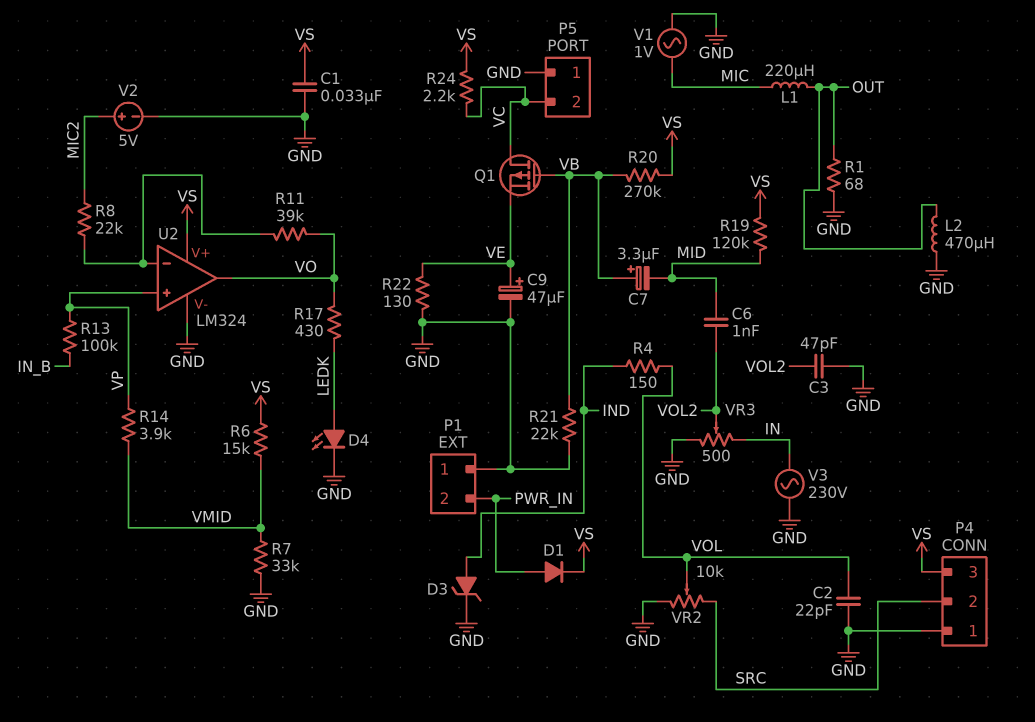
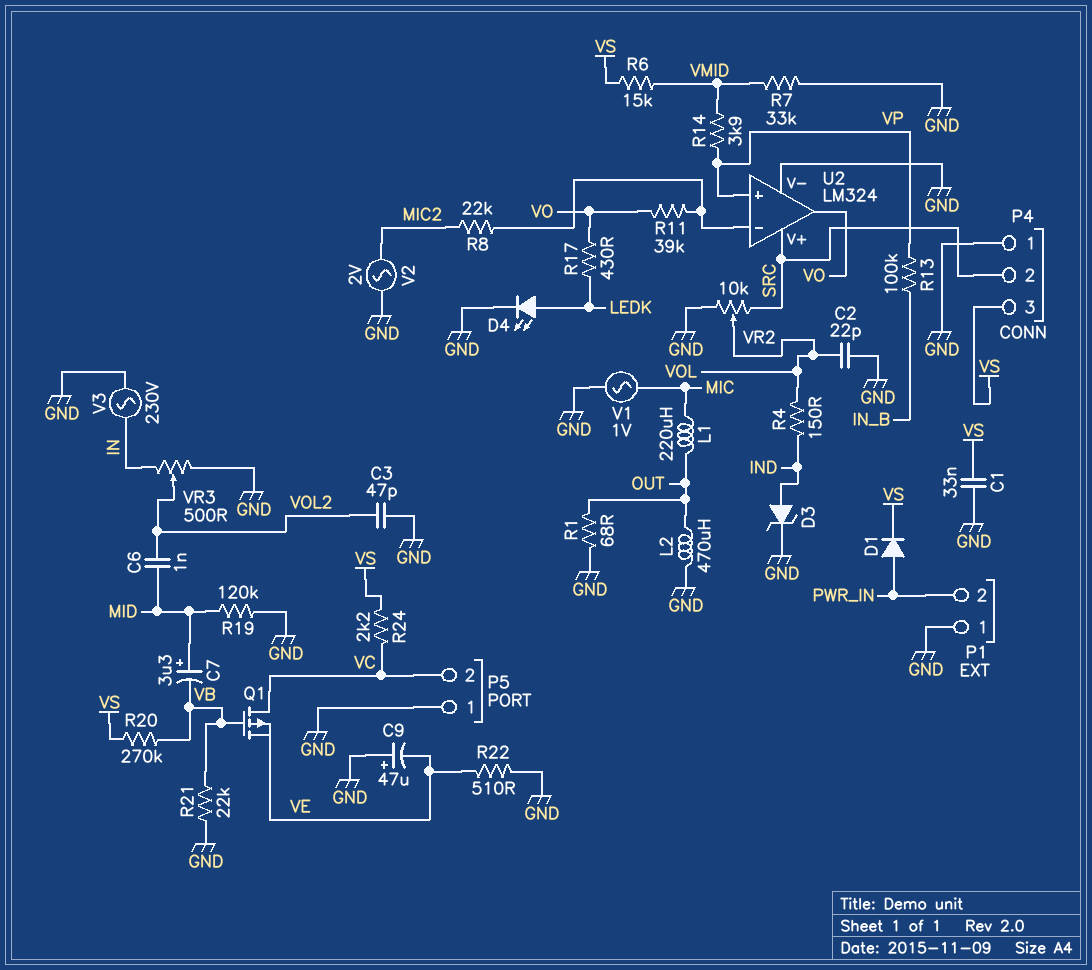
C7: 3.3uF (plus VB, minus MID) -> 3.3uF (plus MID, minus VB)
C9: 47uF (plus VE, minus GND) -> 47uF (plus GND, minus VE)
R19: 120k (MID, VS) -> 120k (GND, MID)
R22: 130 (GND, VE) -> 510 (GND, VE)
U2 pin V+: VS -> SRC
V2: 5V (plus MIC2, minus GND) -> AC 2V (GND, MIC2)

